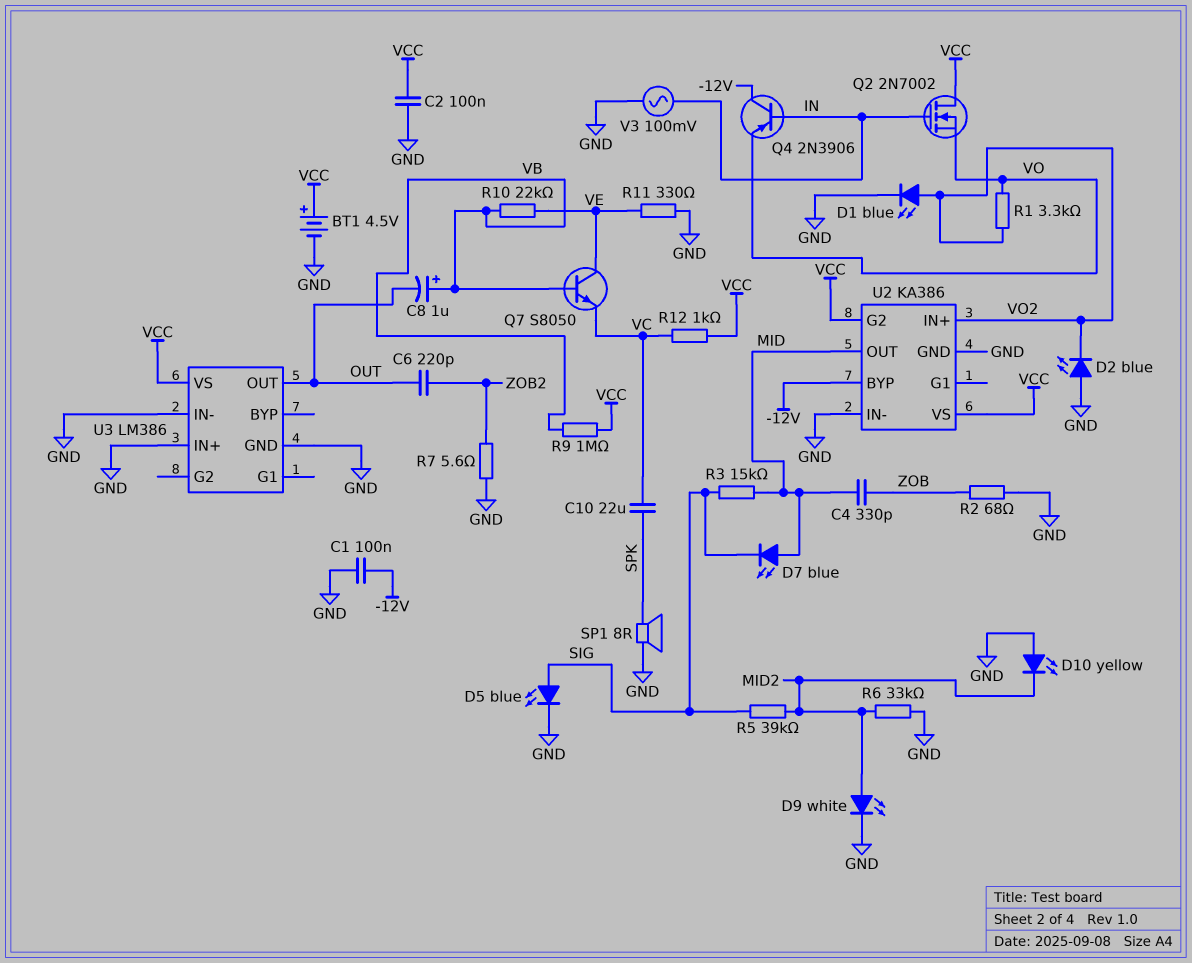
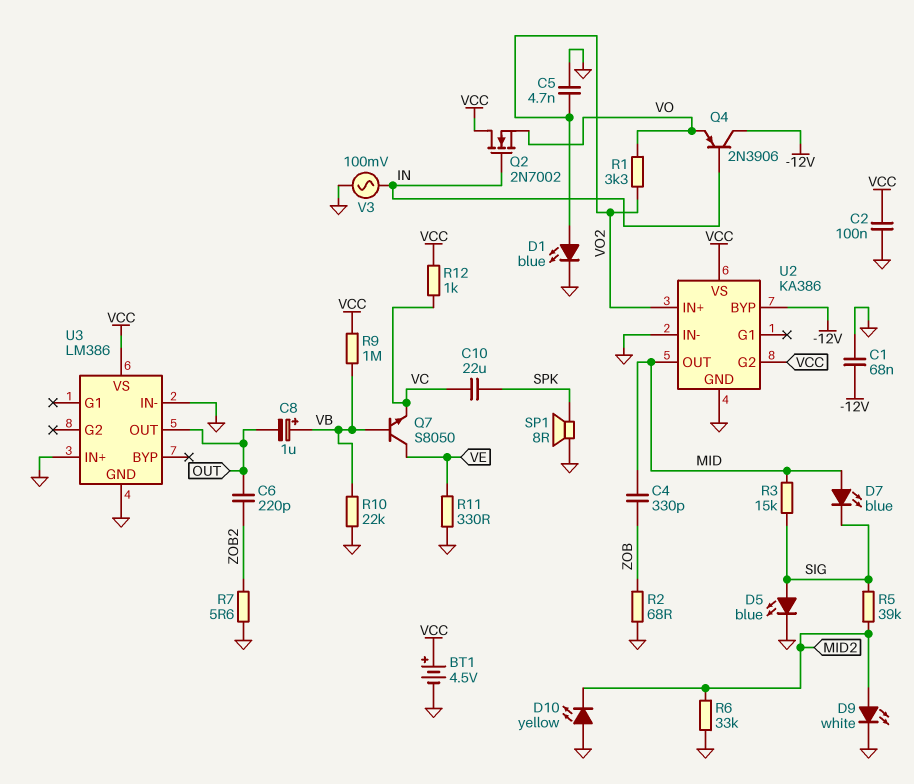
C1: 100nF (-12V, GND) -> 68nF (-12V, GND)
C5: none -> 4.7nF (GND, VO2)
D2: LED blue (A GND, K VO2) -> none
R10: 22k (VB, VE) -> 22k (GND, VB)

